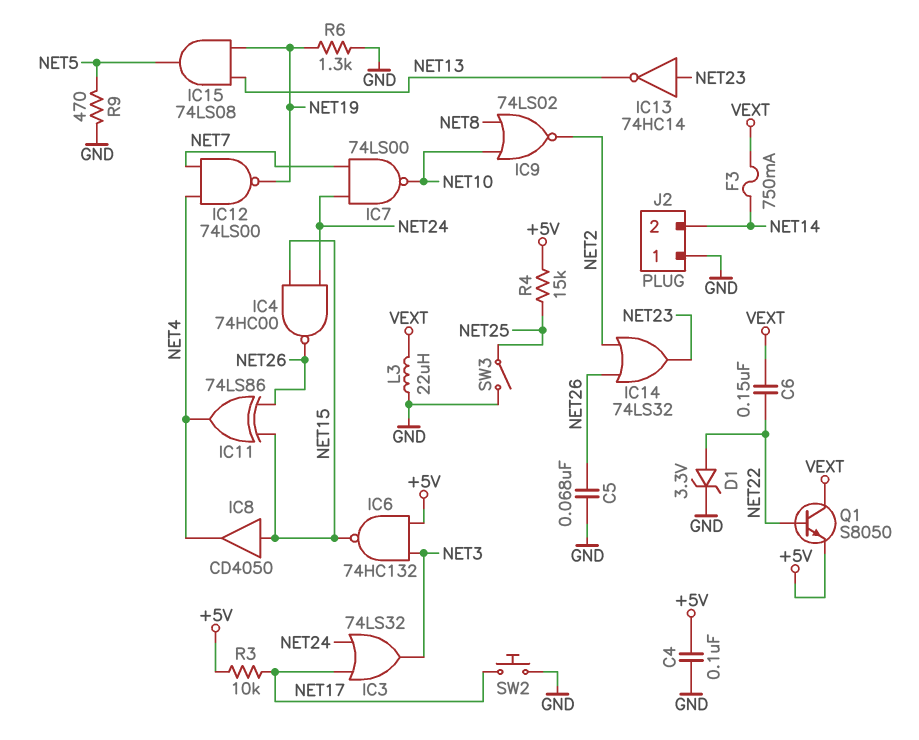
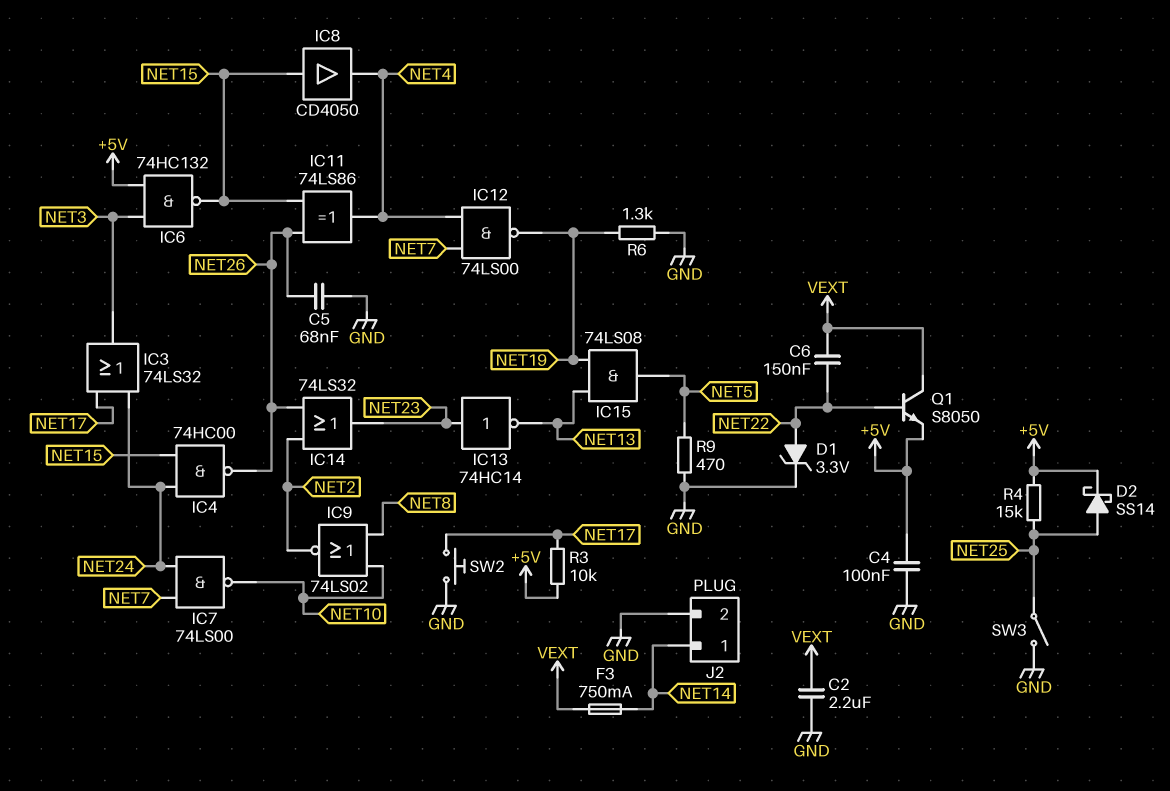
C2: none -> 2.2uF (GND, VEXT)
D2: none -> schottky SS14 (A NET25, K +5V)
J2 pin 1: GND -> NET14
J2 pin 2: NET14 -> GND
L3: 22uH (GND, VEXT) -> none

